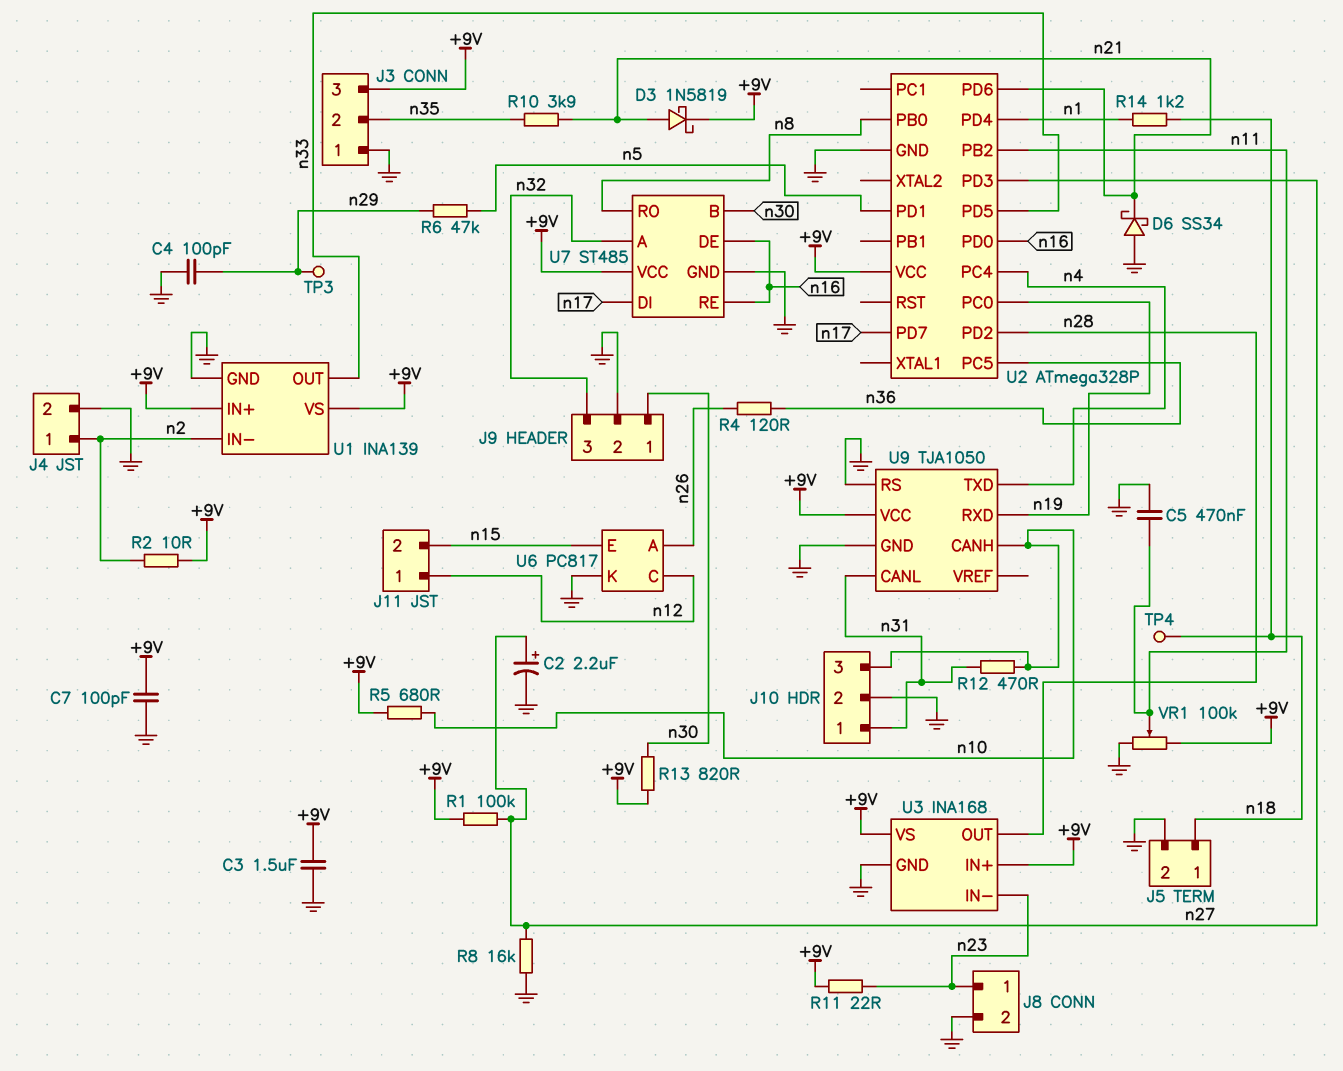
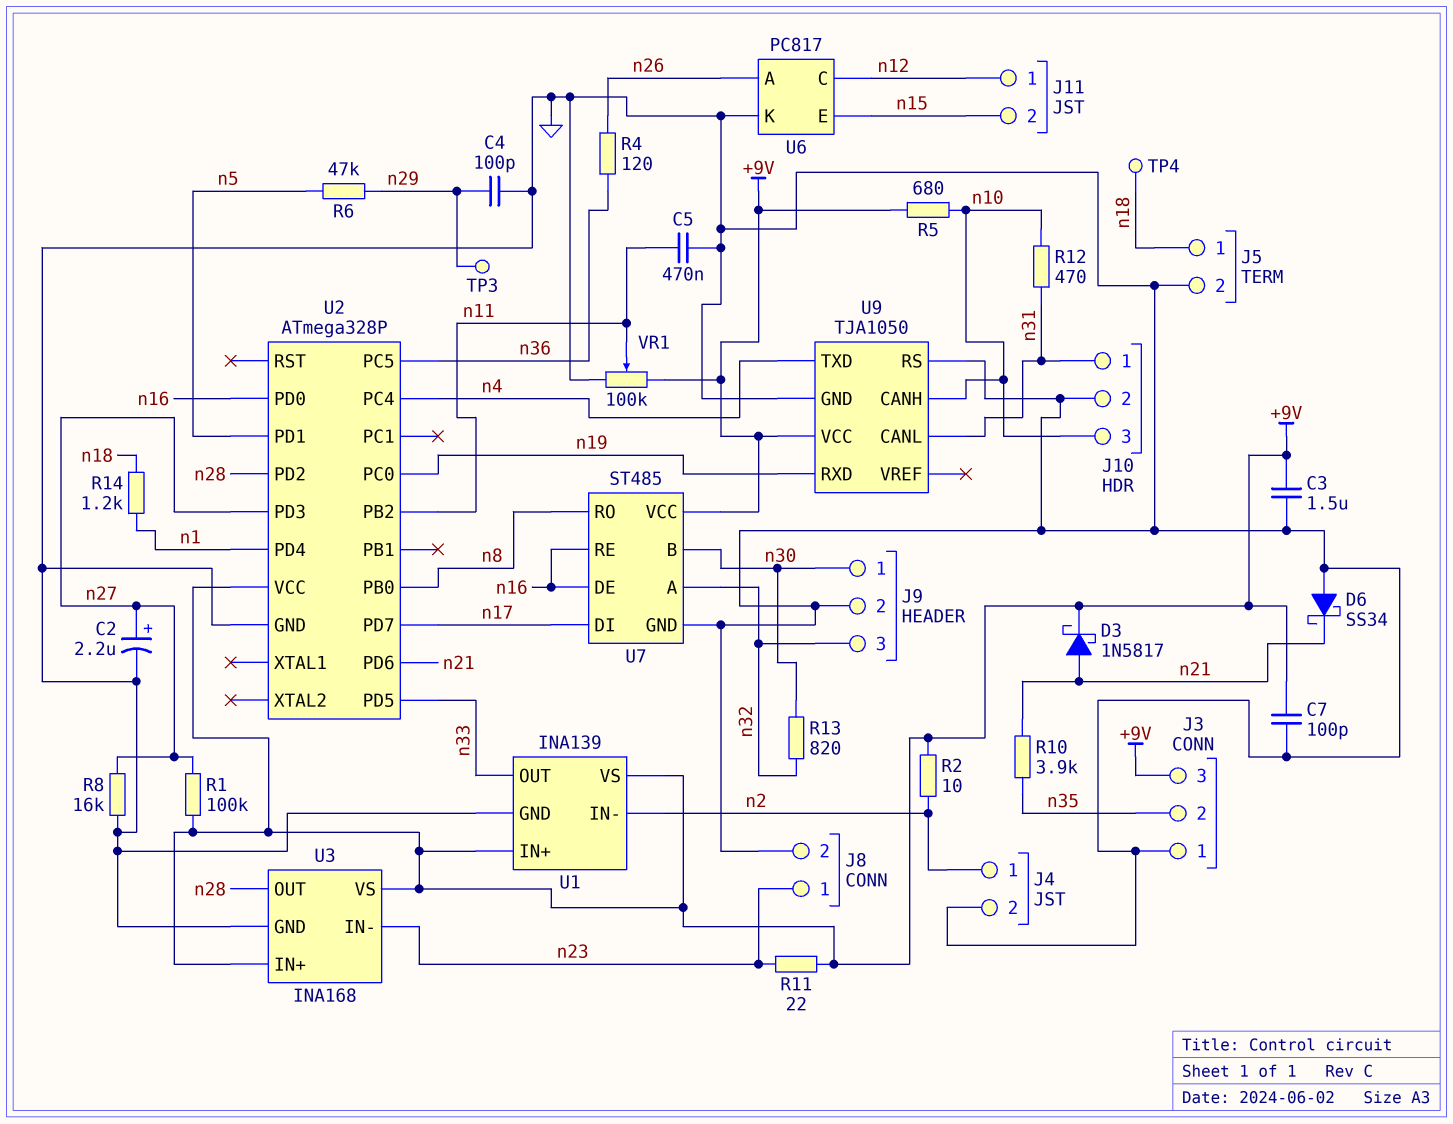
D3: schottky 1N5819 (A n21, K +9V) -> schottky 1N5817 (A n21, K +9V)
R13: 820 (+9V, n30) -> 820 (n30, n32)

